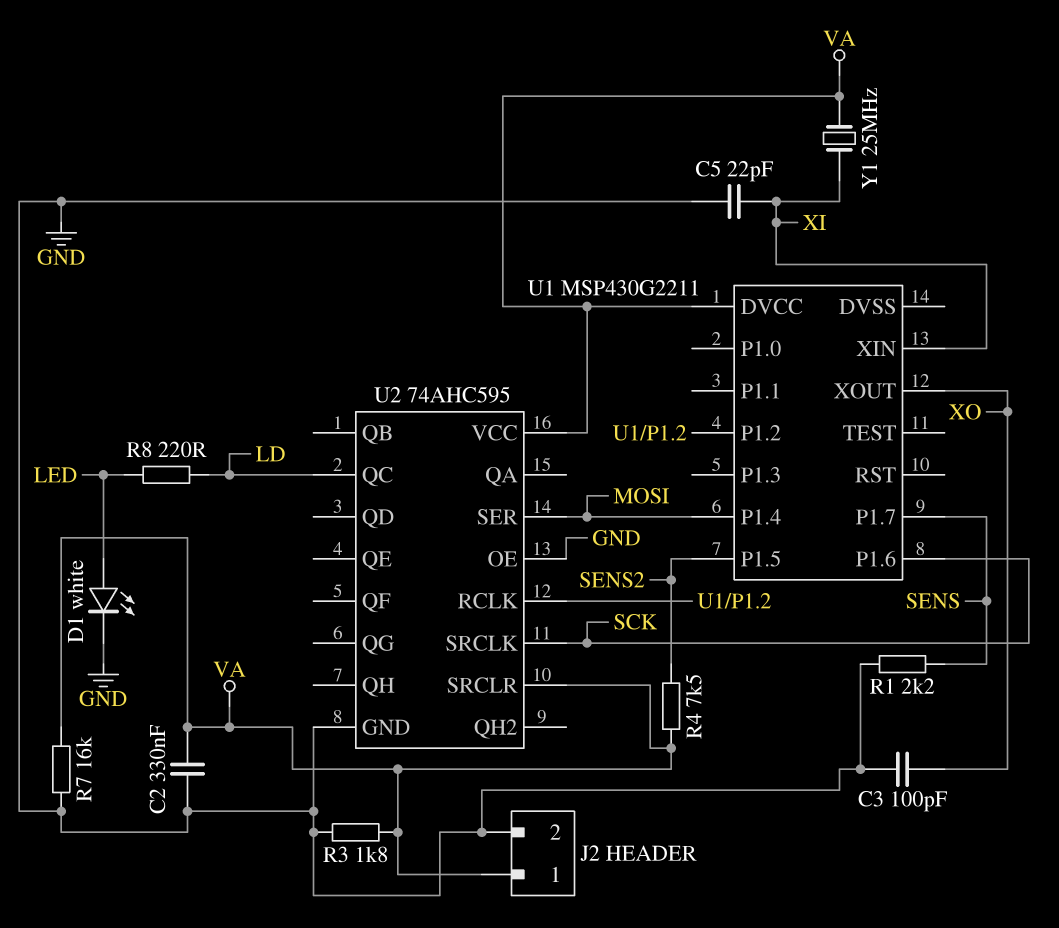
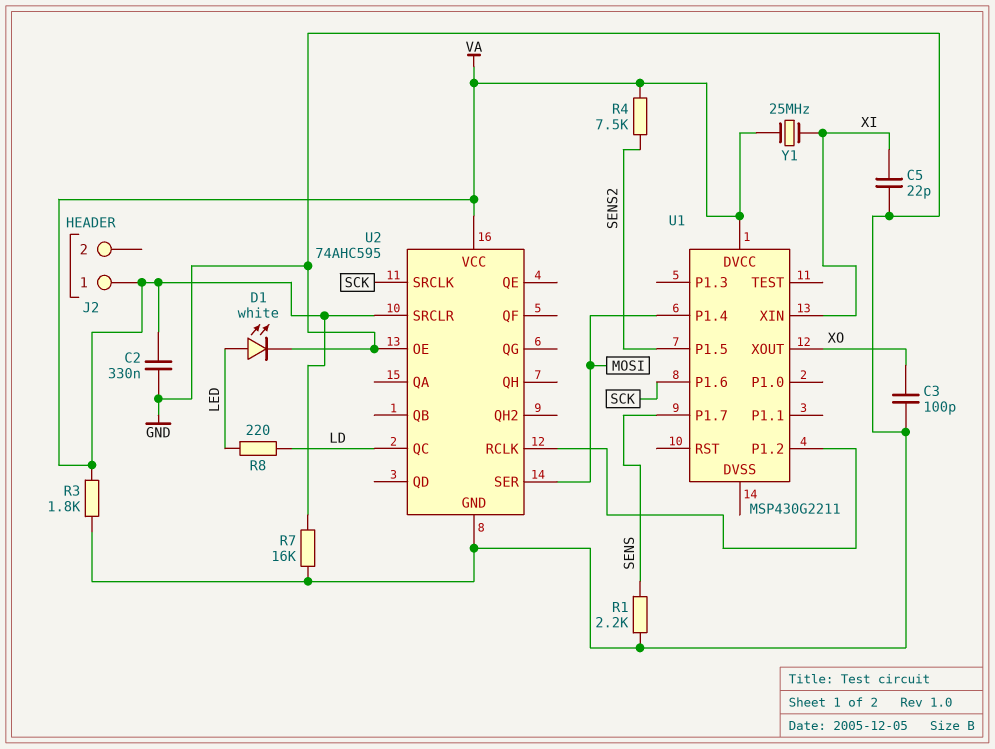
J2 pin 2: GND -> none

